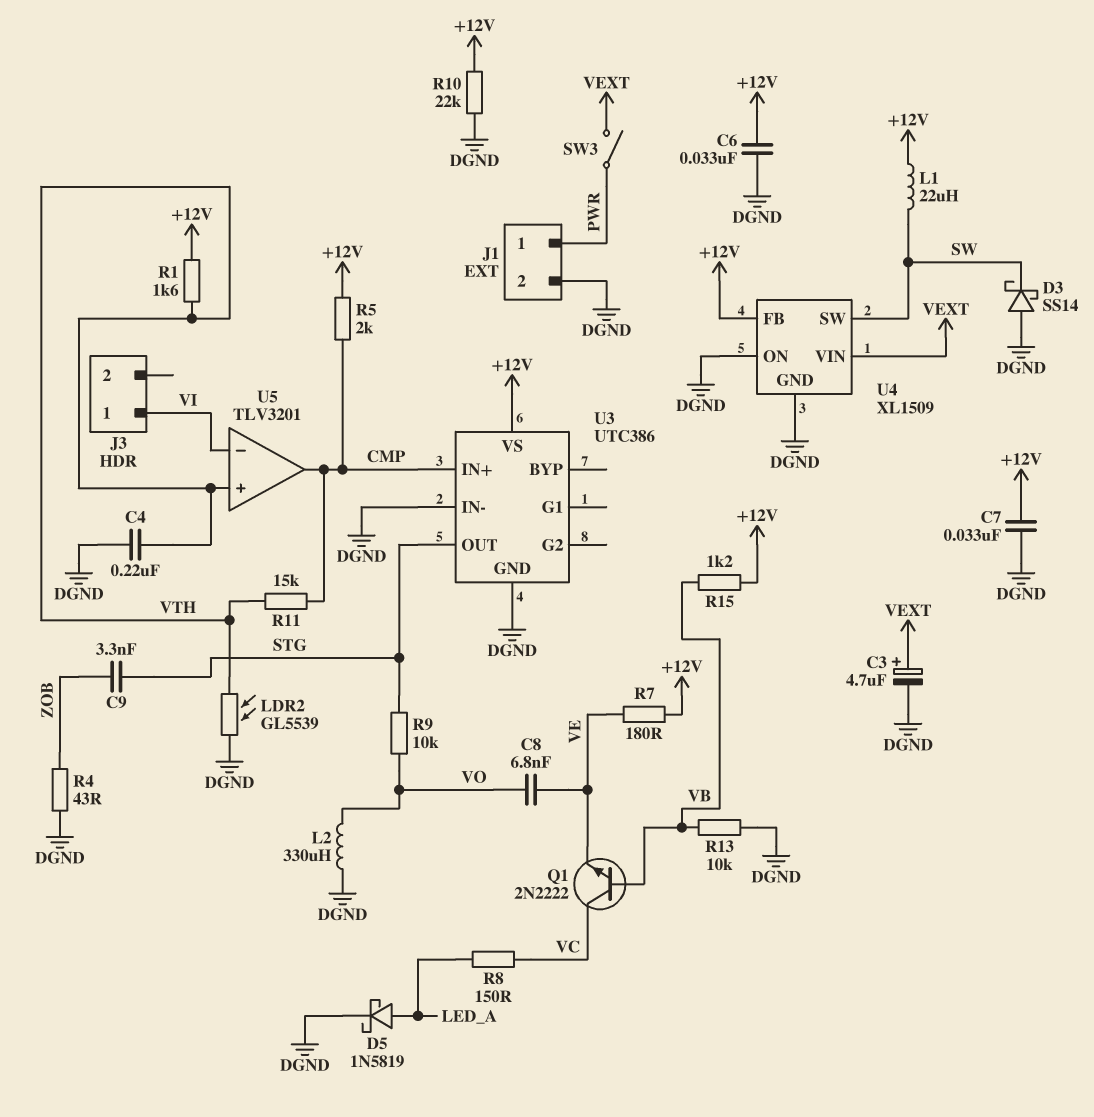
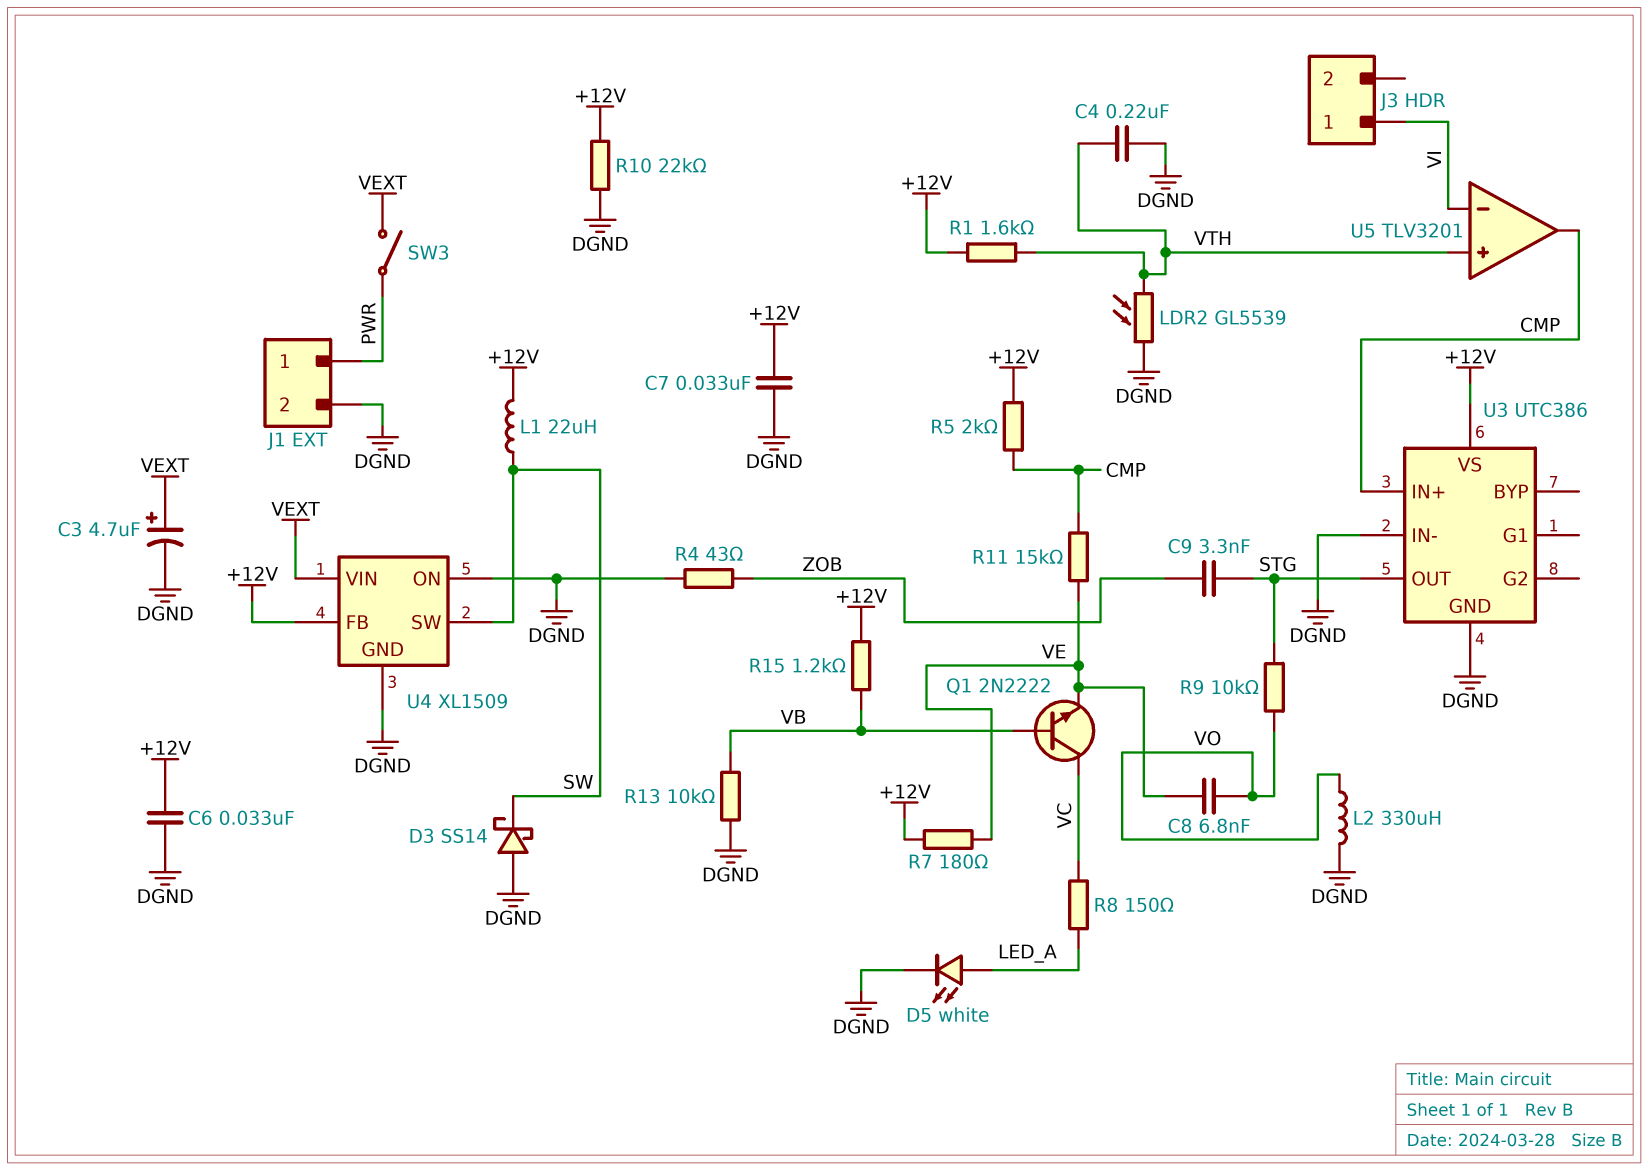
D5: schottky 1N5819 (A LED_A, K DGND) -> LED white (A LED_A, K DGND)
R11: 15k (CMP, VTH) -> 15k (CMP, VE)

